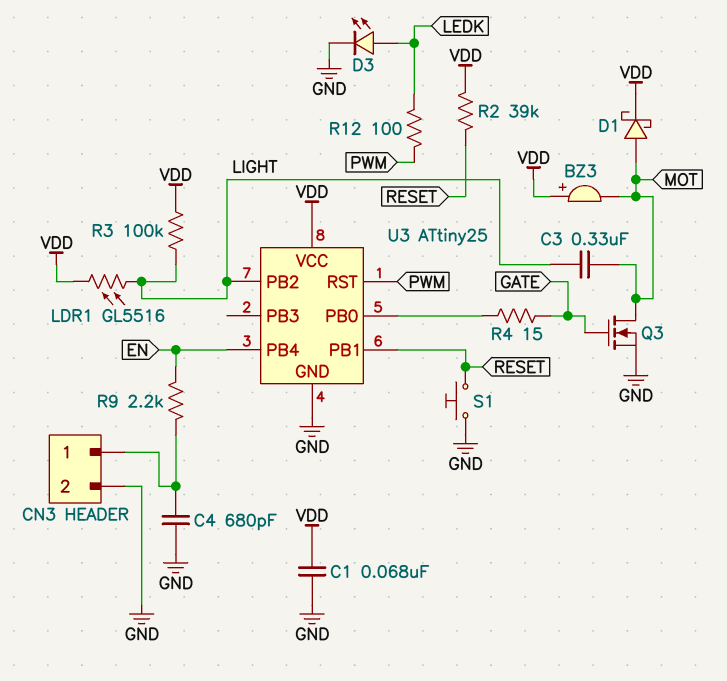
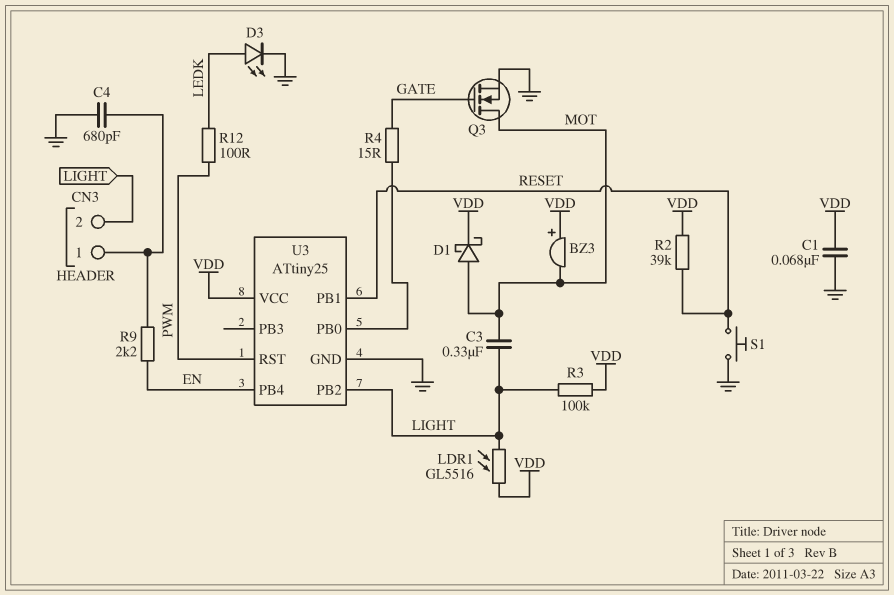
CN3 pin 2: GND -> LIGHT

